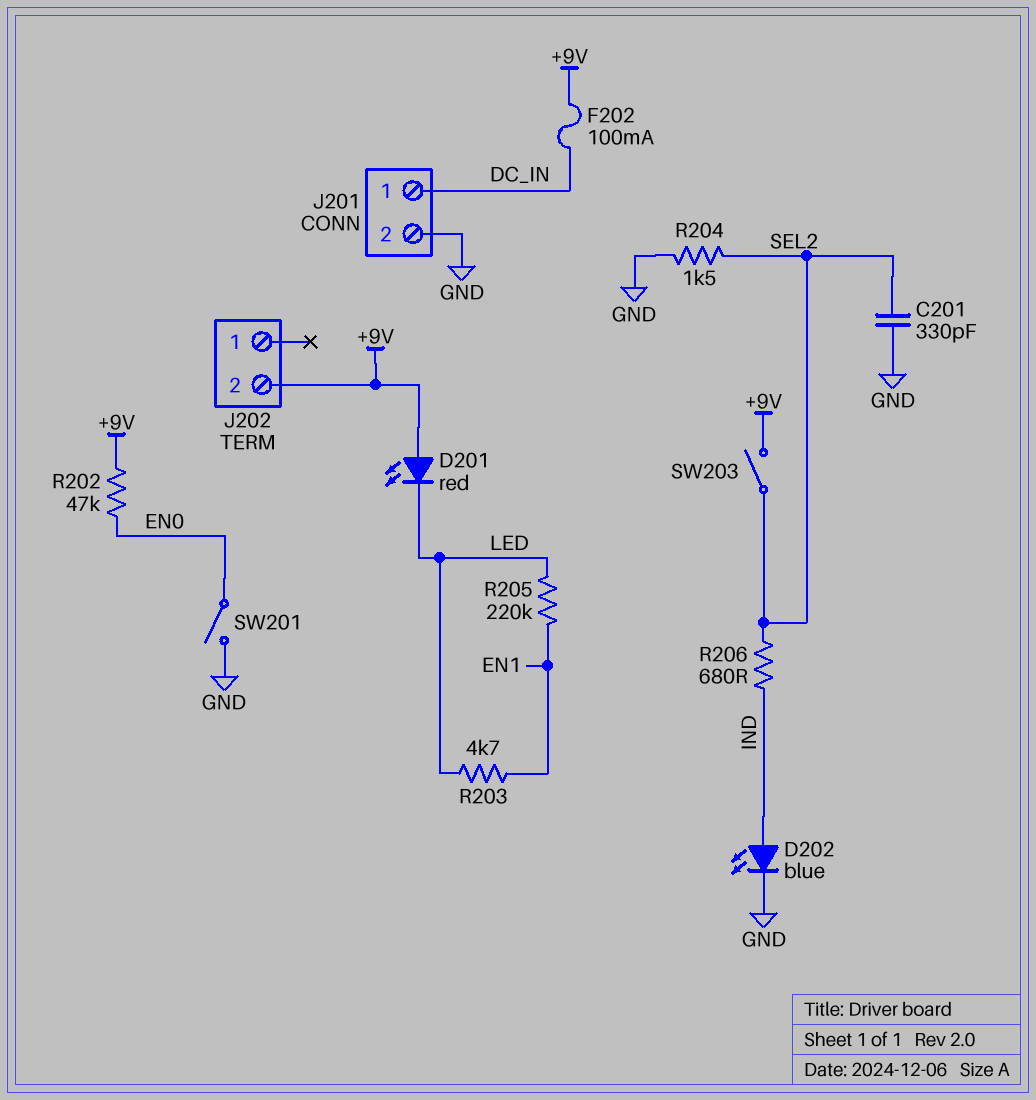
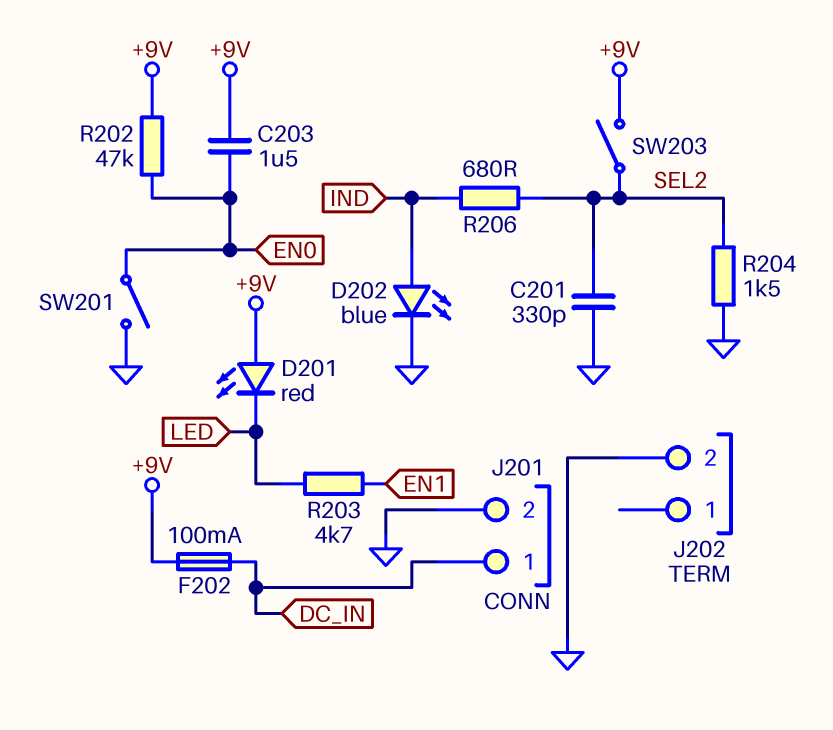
C203: none -> 1.5uF (+9V, EN0)
J202 pin 2: +9V -> GND
R205: 220k (EN1, LED) -> none

